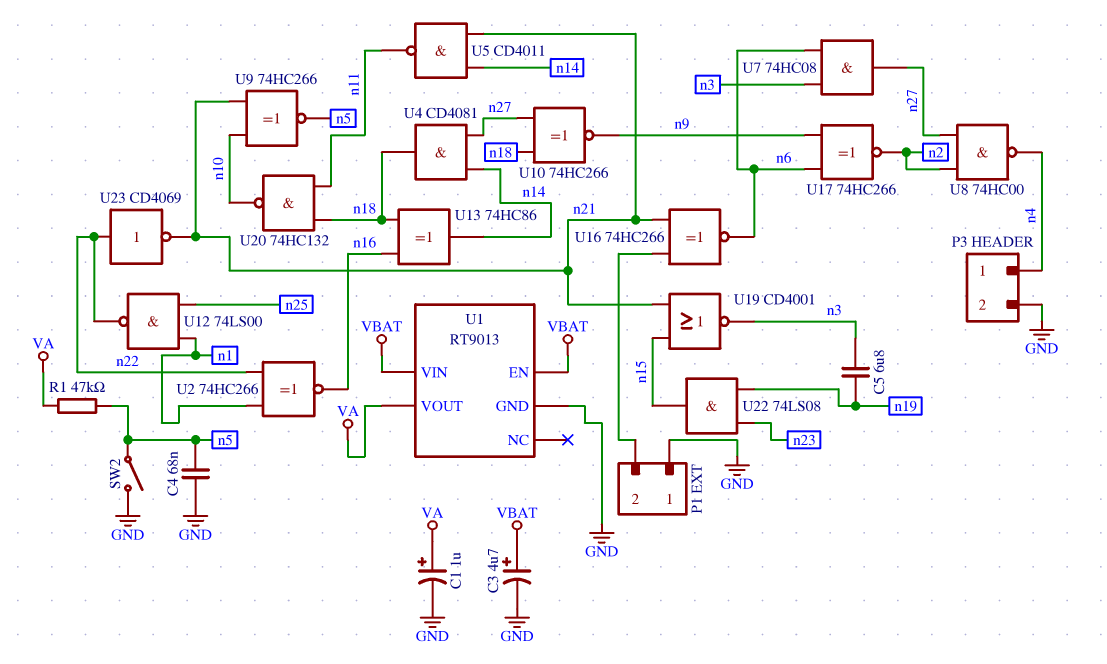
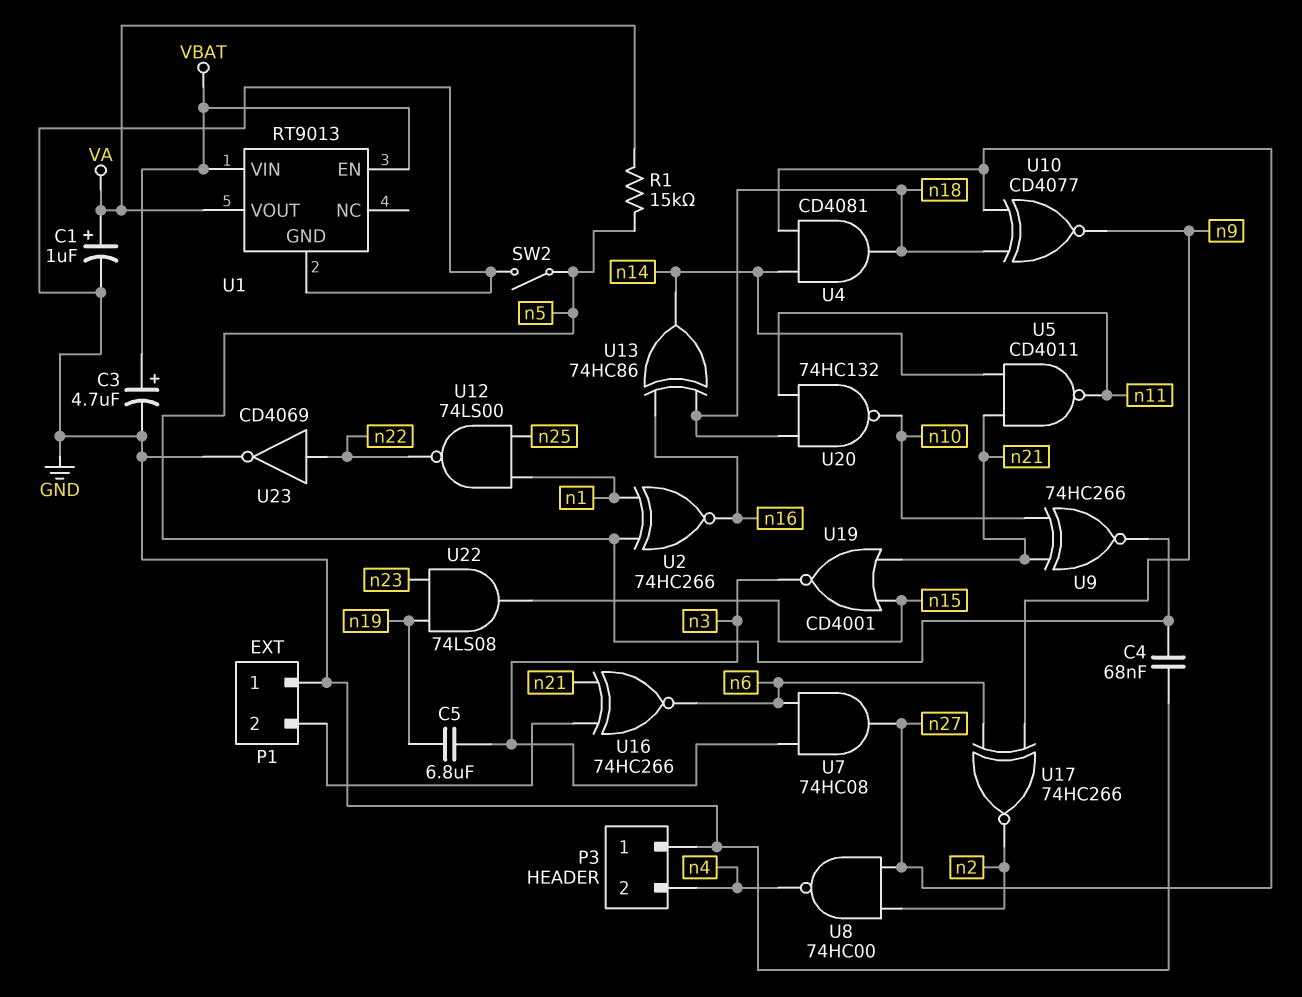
P3 pin 1: n4 -> GND
P3 pin 2: GND -> n4
R1: 47k (VA, n5) -> 15k (VA, n5)
U2: XNOR 74HC266 (in n1, in n22, out n16) -> XNOR 74HC266 (in n1, in n5, out n16)
U10: XNOR 74HC266 (in n18, in n27, out n9) -> XNOR CD4077 (in n18, in n27, out n9)
U23: NOT CD4069 (in n22, out n21) -> NOT CD4069 (in n22, out GND)

